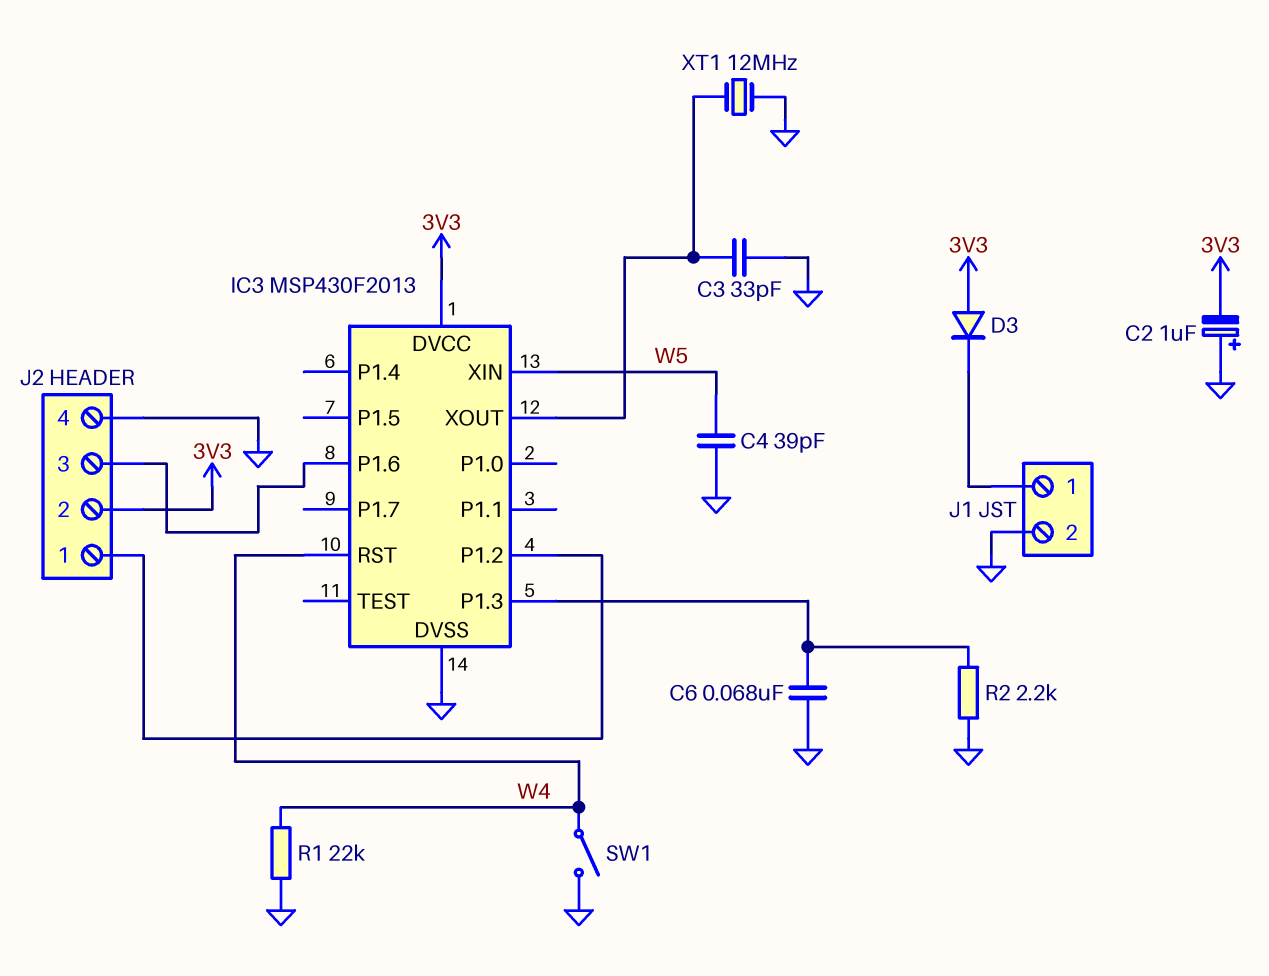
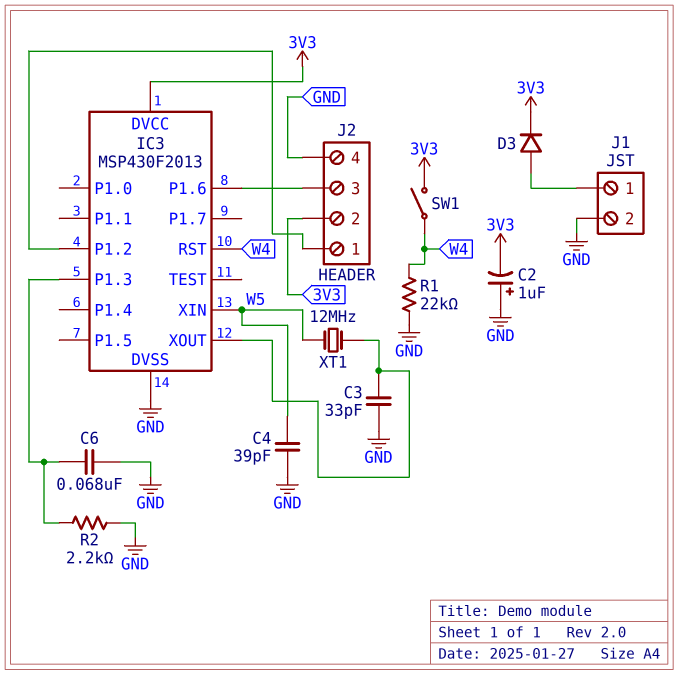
D3: diode (A 3V3, K J1/1) -> diode (A J1/1, K 3V3)
SW1: switch (GND, W4) -> switch (3V3, W4)
XT1: 12MHz (GND, IC3/XOUT) -> 12MHz (IC3/XOUT, W5)

